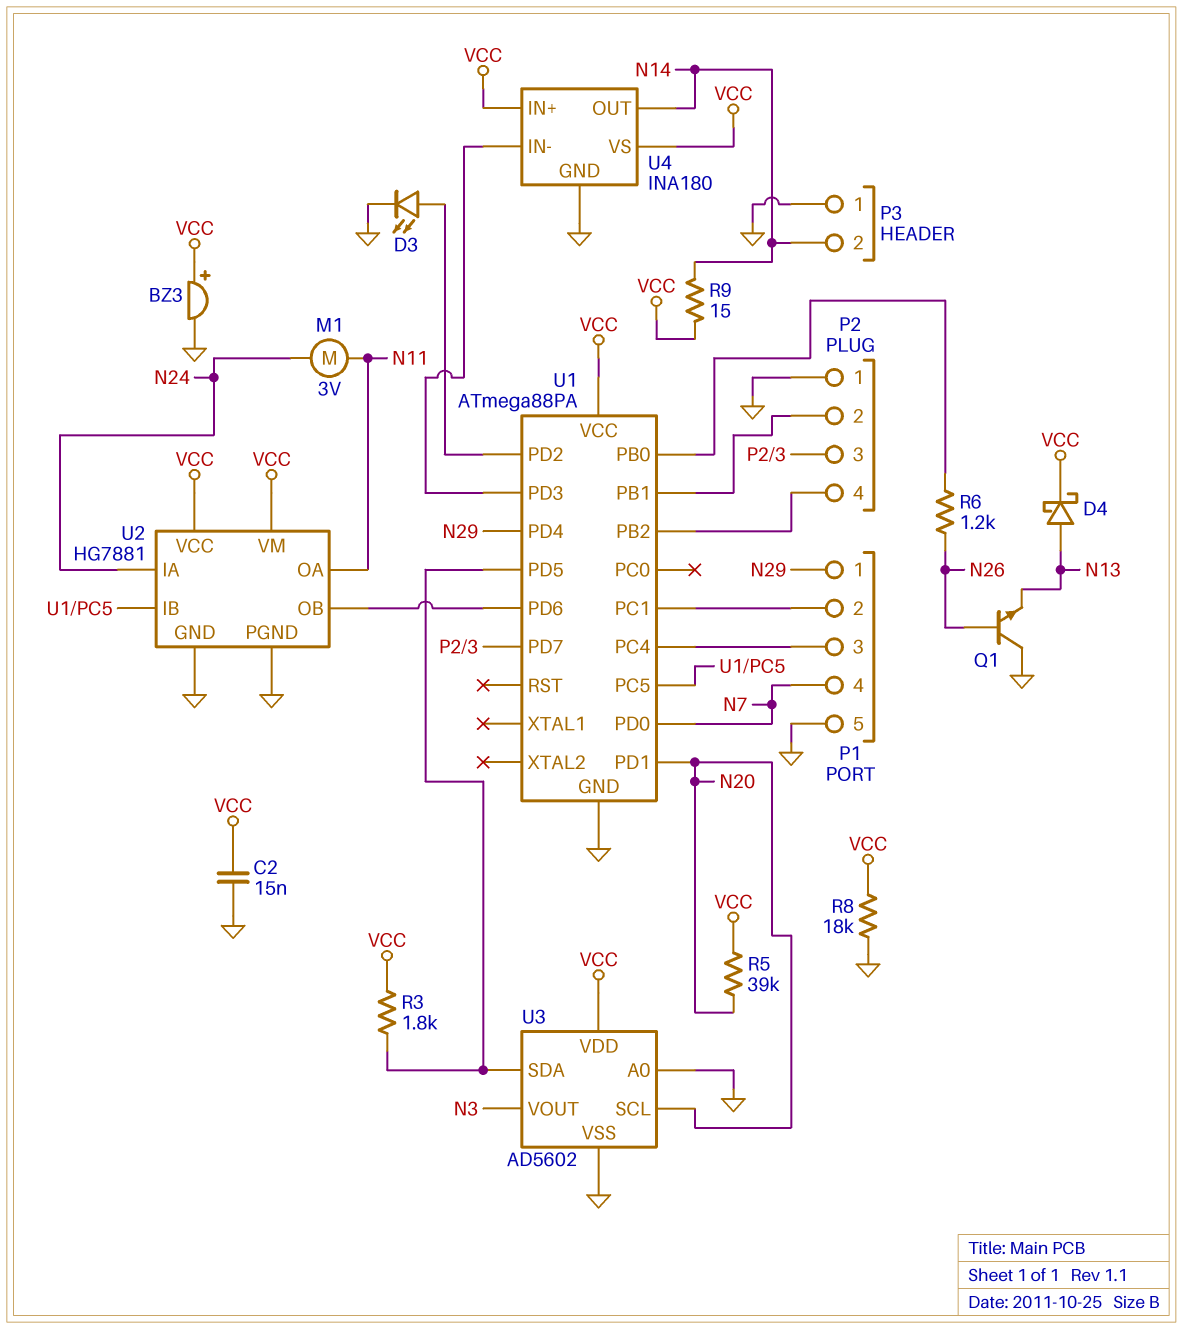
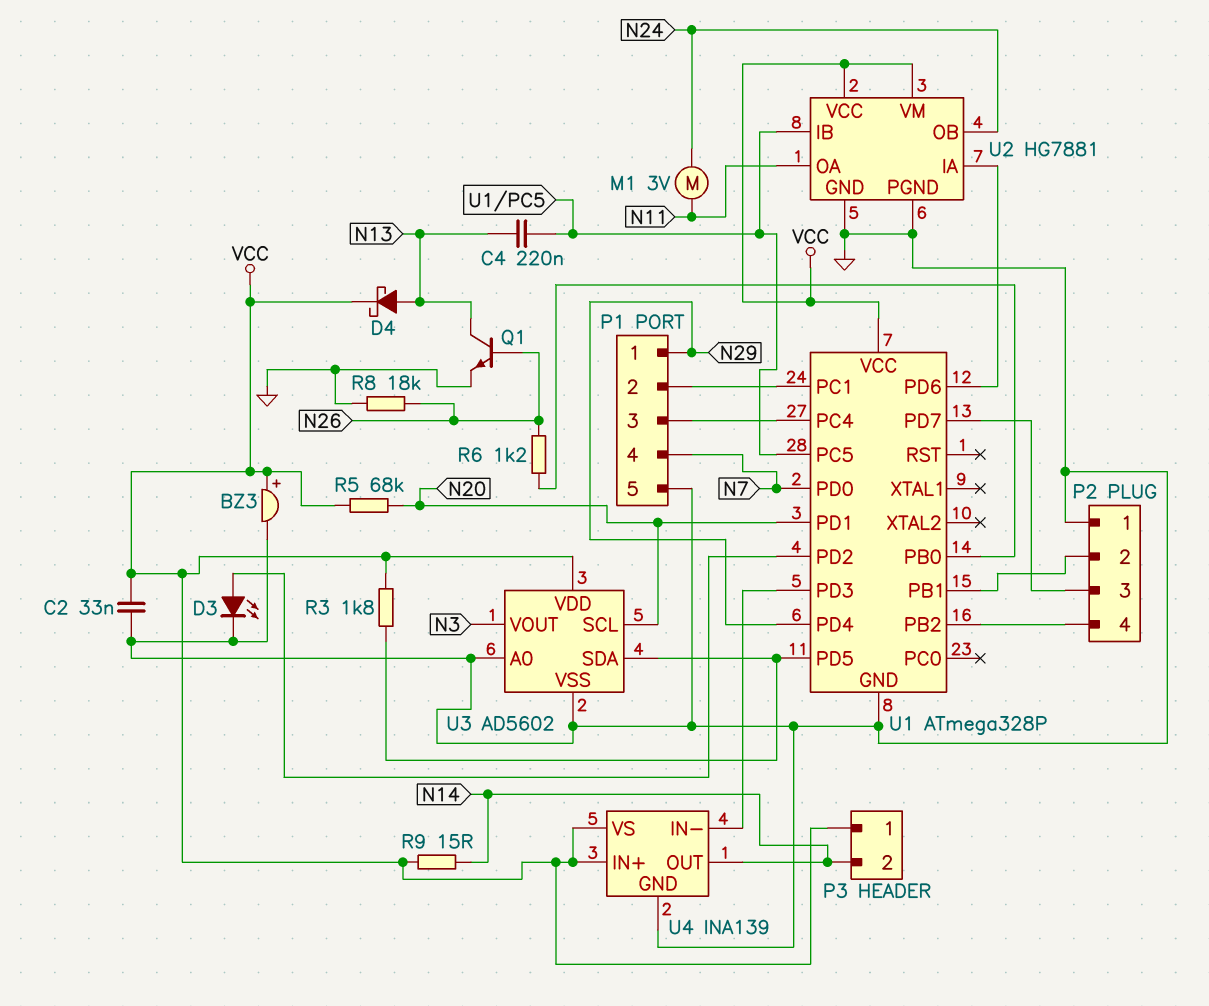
C2: 15nF (GND, VCC) -> 33nF (GND, VCC)
C4: none -> 220nF (N13, U1/PC5)
P3 pin 1: GND -> VCC
Q1: NPN (B N26, C GND, E N13) -> NPN (B N26, C N13, E GND)
R5: 39k (N20, VCC) -> 68k (N20, VCC)
R8: 18k (GND, VCC) -> 18k (GND, N26)
U1: ATmega88PA -> ATmega328P
U2 pin IA: N24 -> U1/PD6
U2 pin OB: U1/PD6 -> N24
U4: INA180 -> INA139

